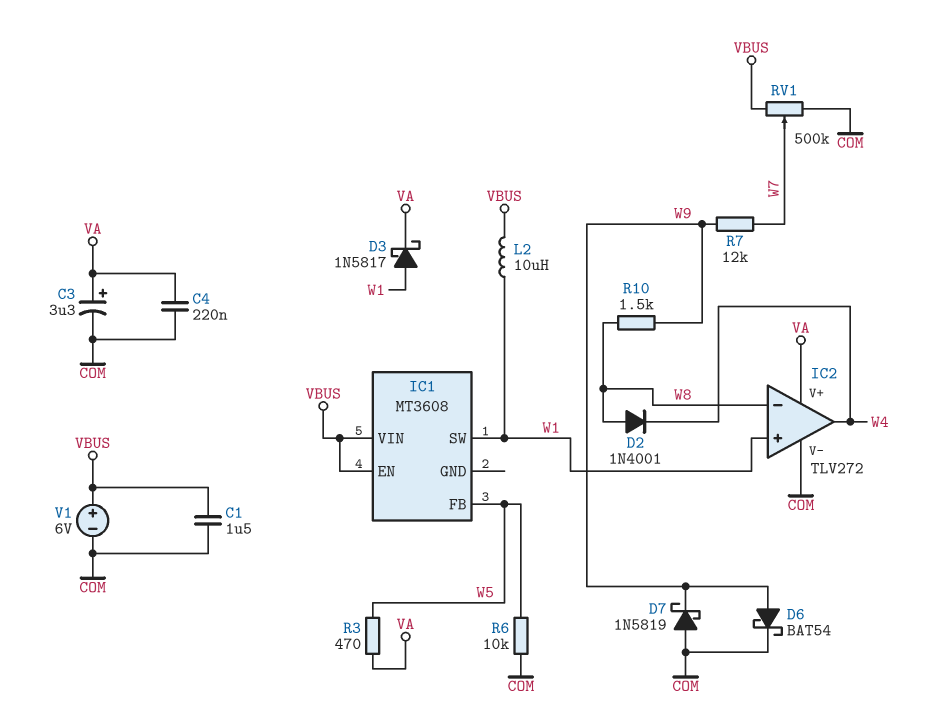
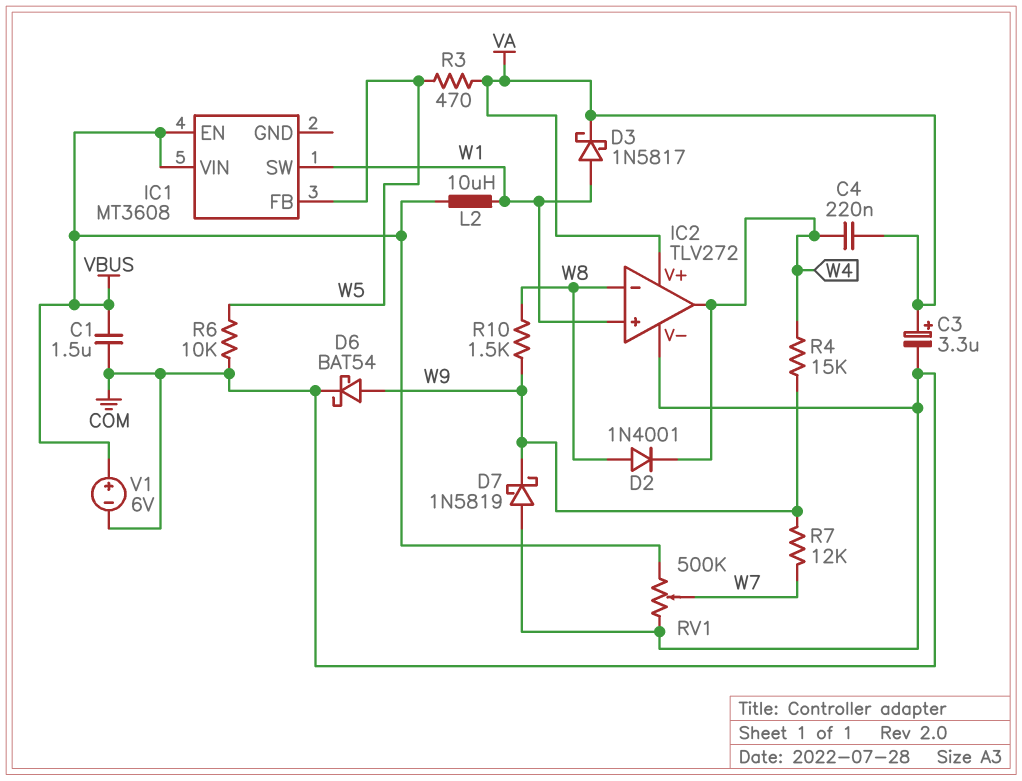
C4: 220nF (COM, VA) -> 220nF (VA, W4)
R4: none -> 15k (W4, W9)

